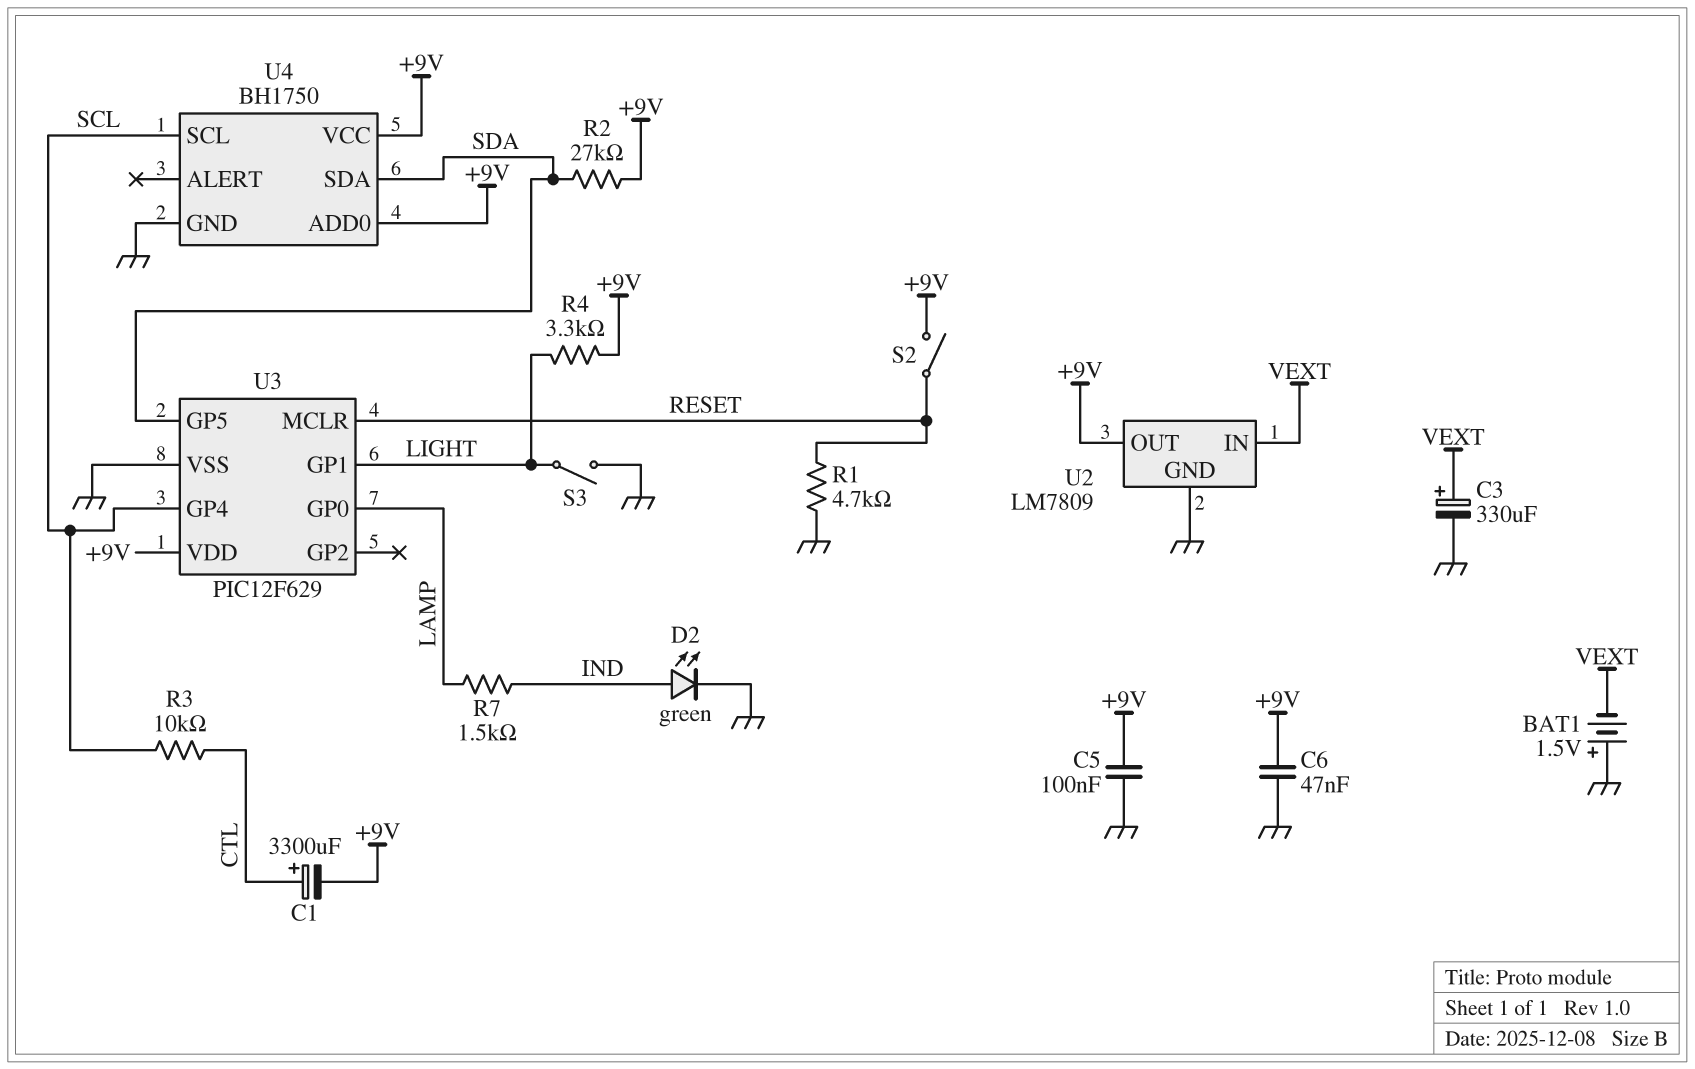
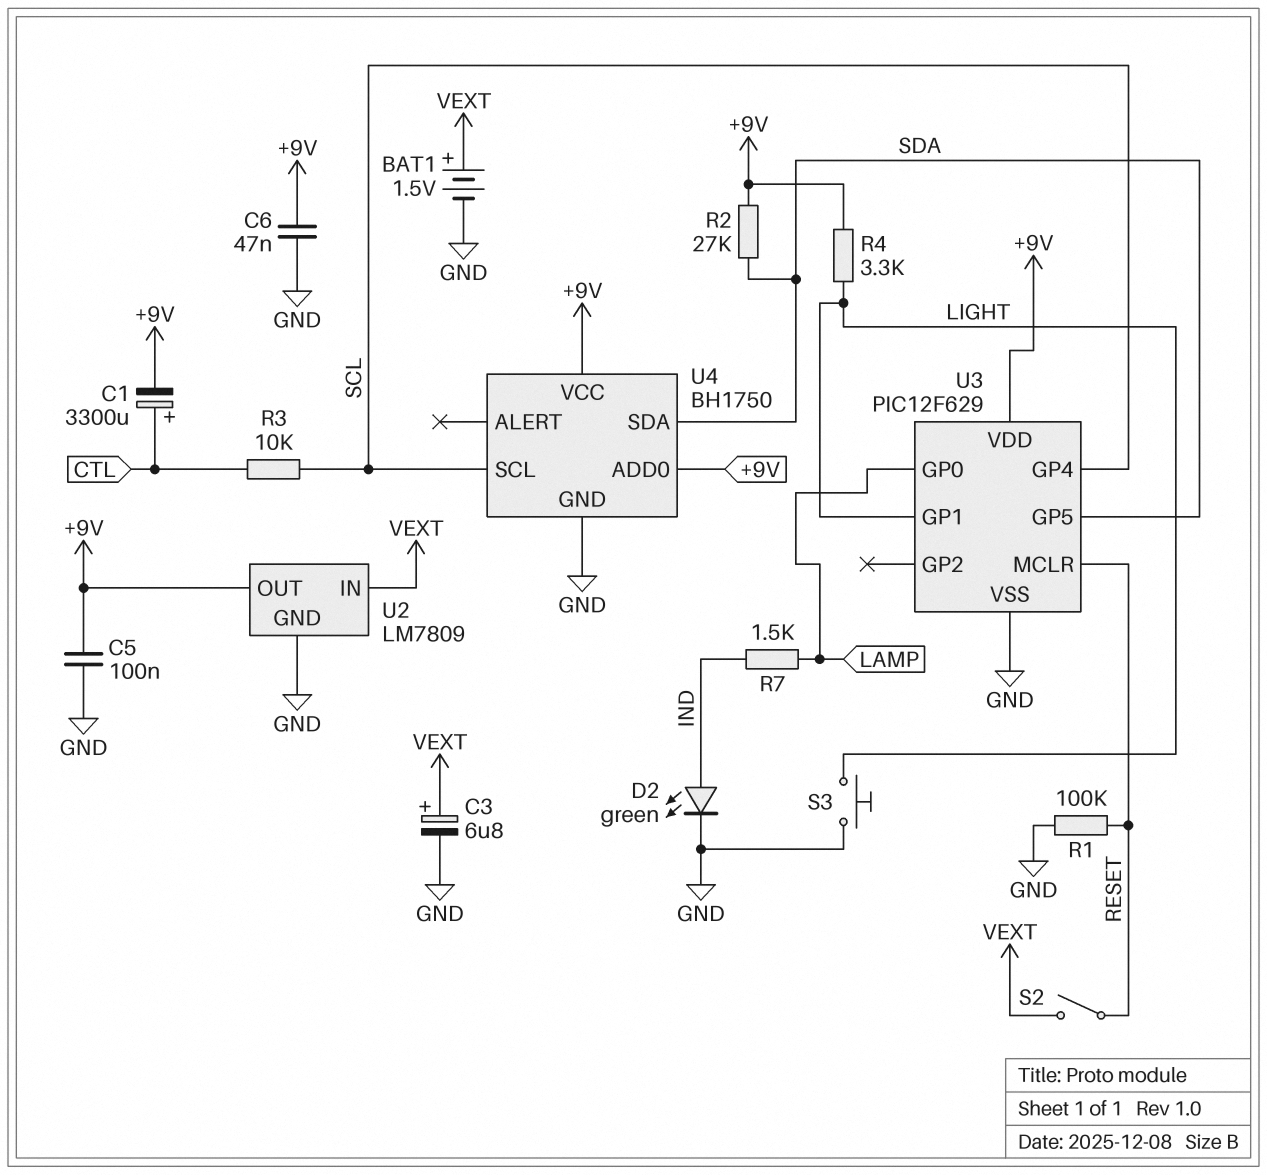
BAT1: 1.5V (plus GND, minus VEXT) -> 1.5V (plus VEXT, minus GND)
C3: 330uF (plus VEXT, minus GND) -> 6.8uF (plus VEXT, minus GND)
R1: 4.7k (GND, RESET) -> 100k (GND, RESET)
S2: switch (+9V, RESET) -> switch (RESET, VEXT)
S3: switch (GND, LIGHT) -> button (GND, LIGHT)

